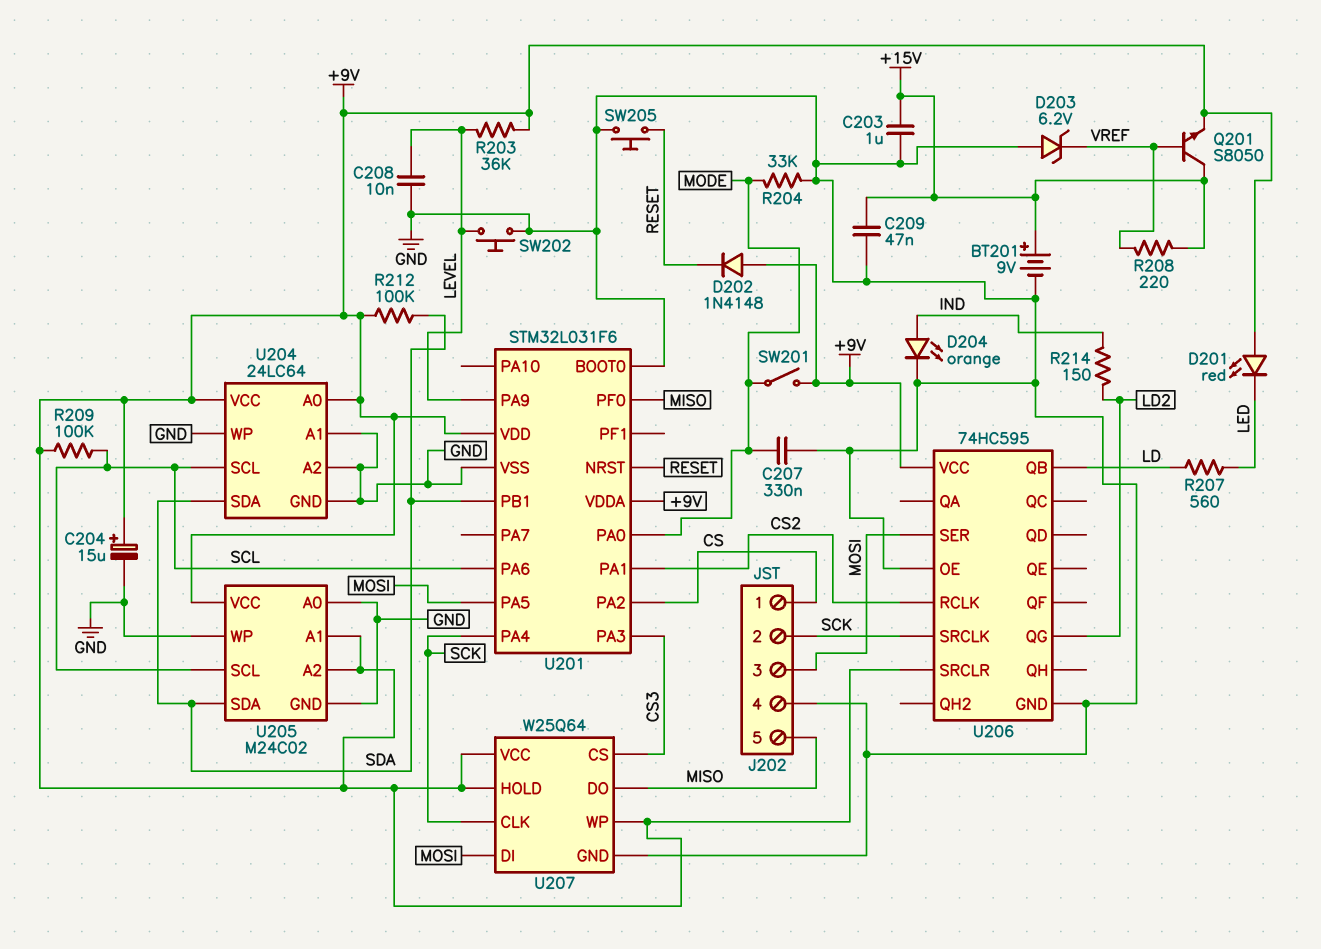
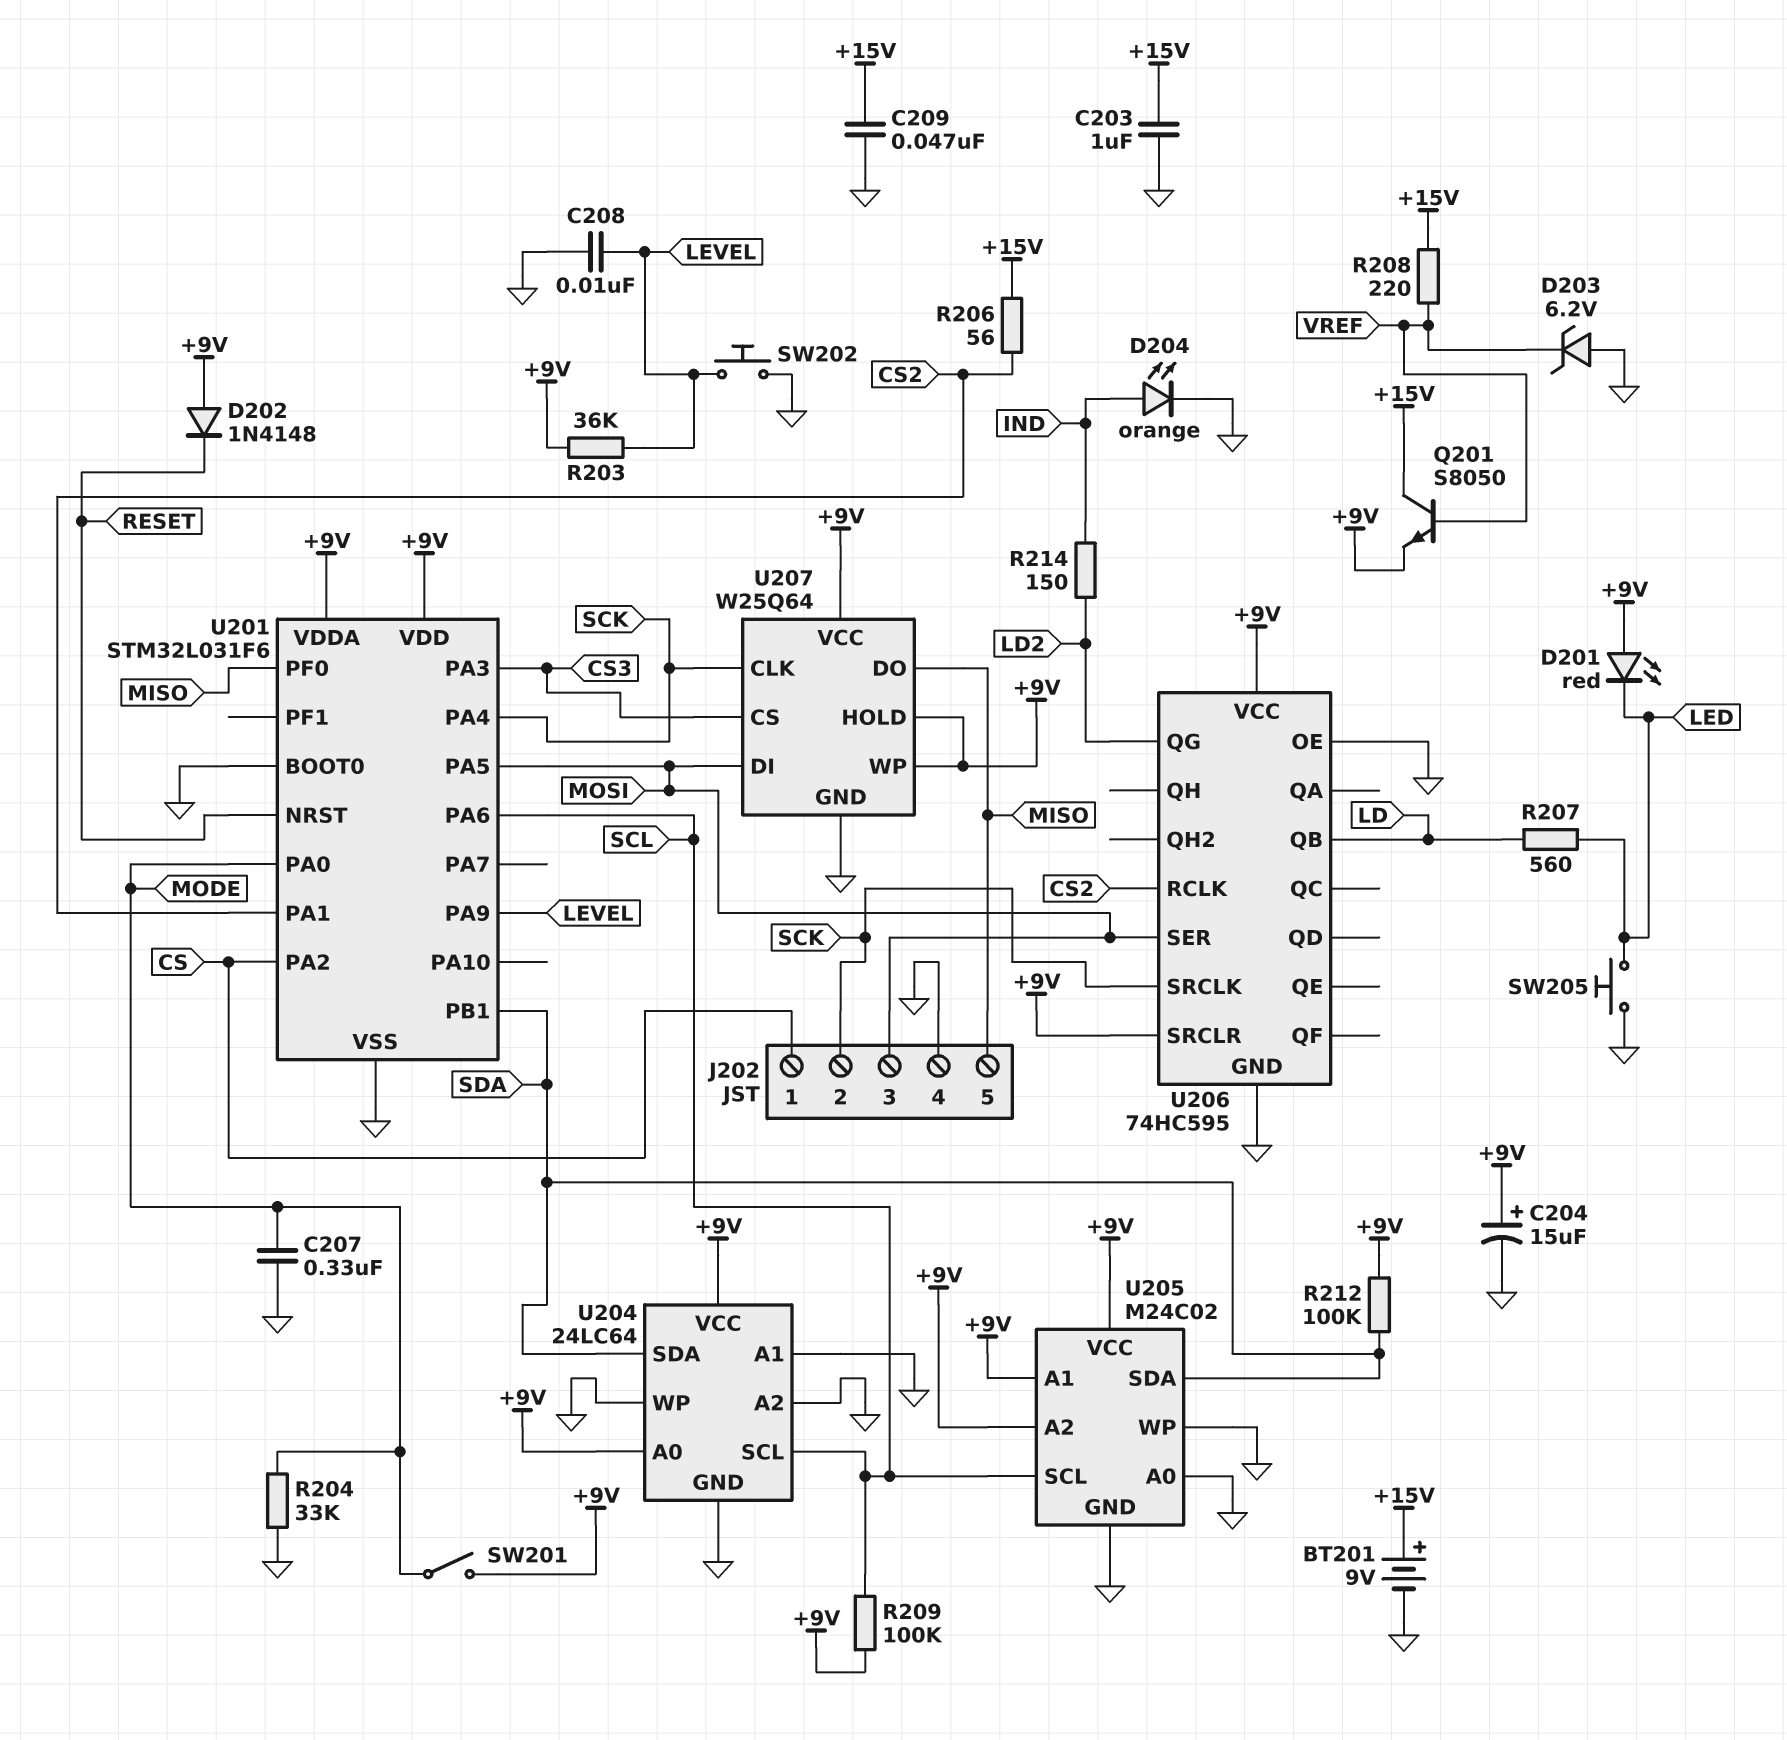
R206: none -> 56 (+15V, CS2)
SW205: button (GND, RESET) -> button (GND, LED)

